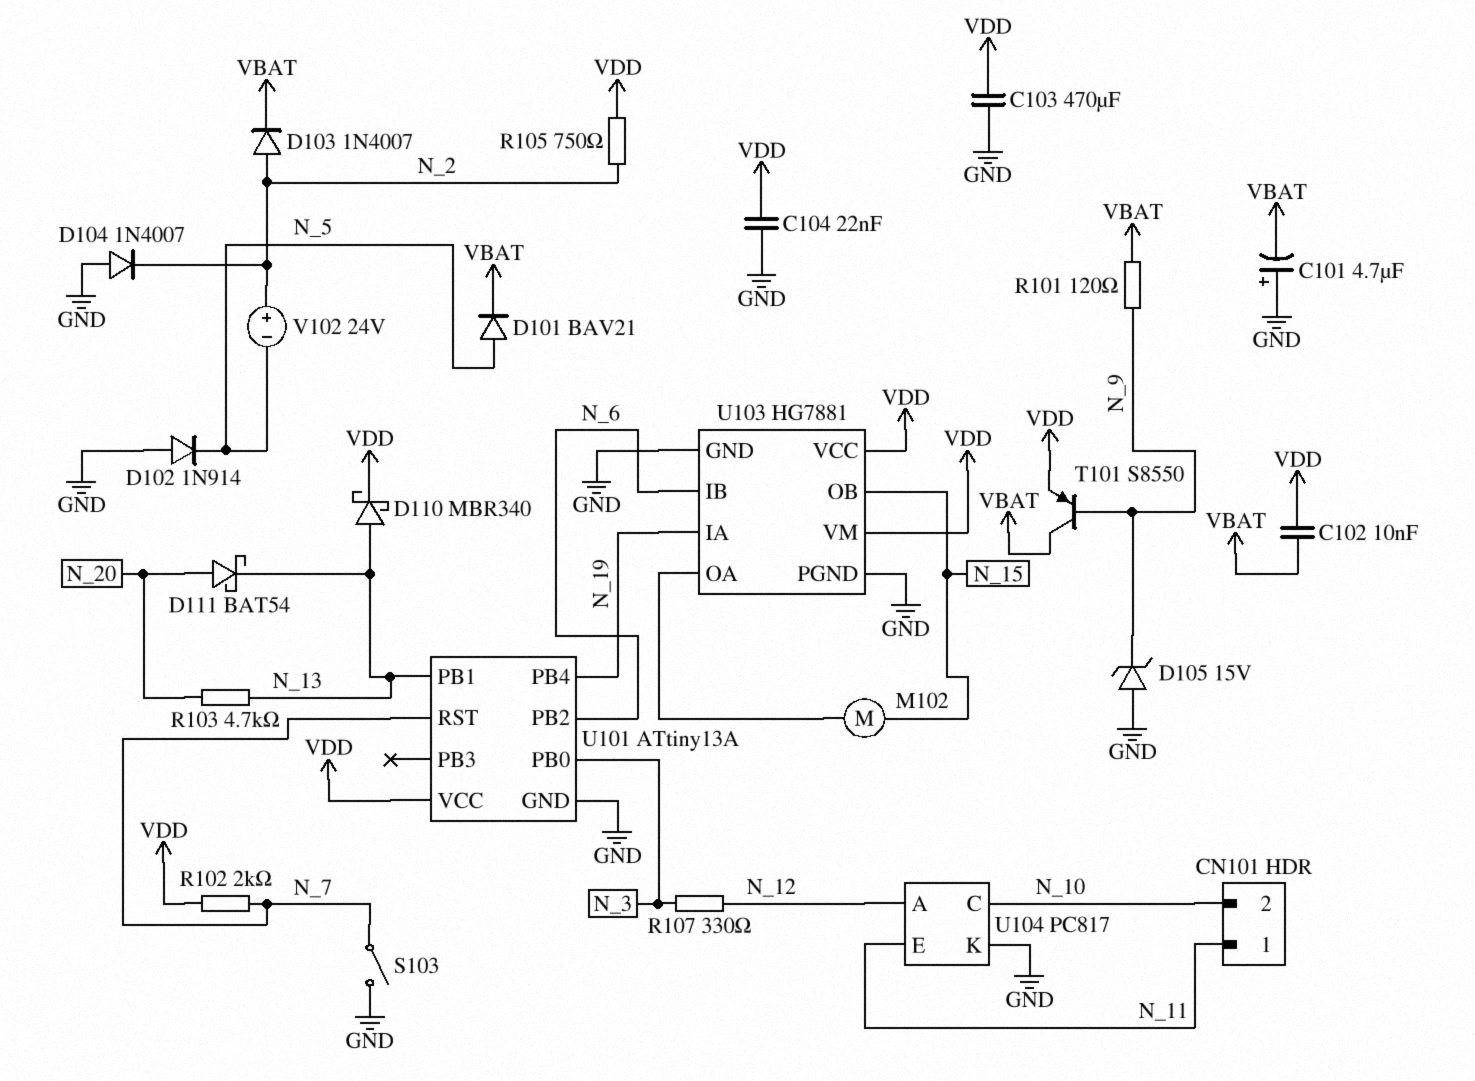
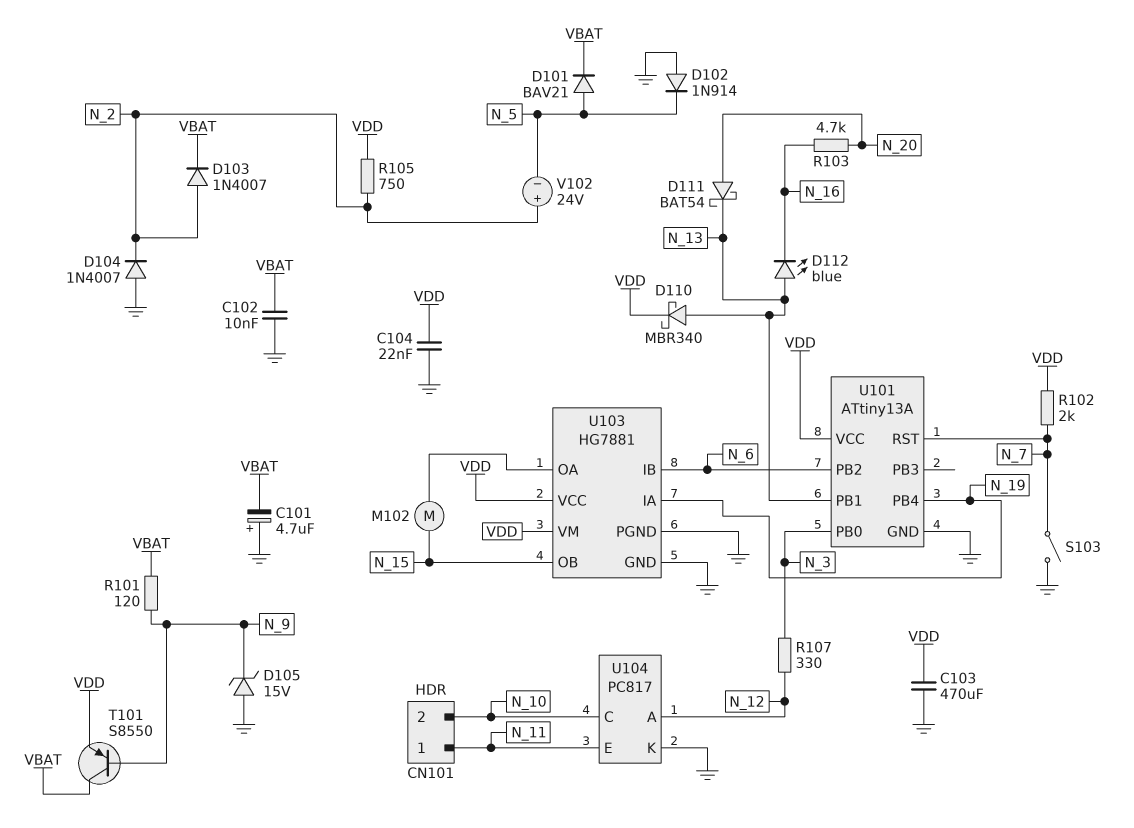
C102: 10nF (VBAT, VDD) -> 10nF (GND, VBAT)
D112: none -> LED blue (A N_13, K N_16)
R103: 4.7k (N_13, N_20) -> 4.7k (N_16, N_20)

